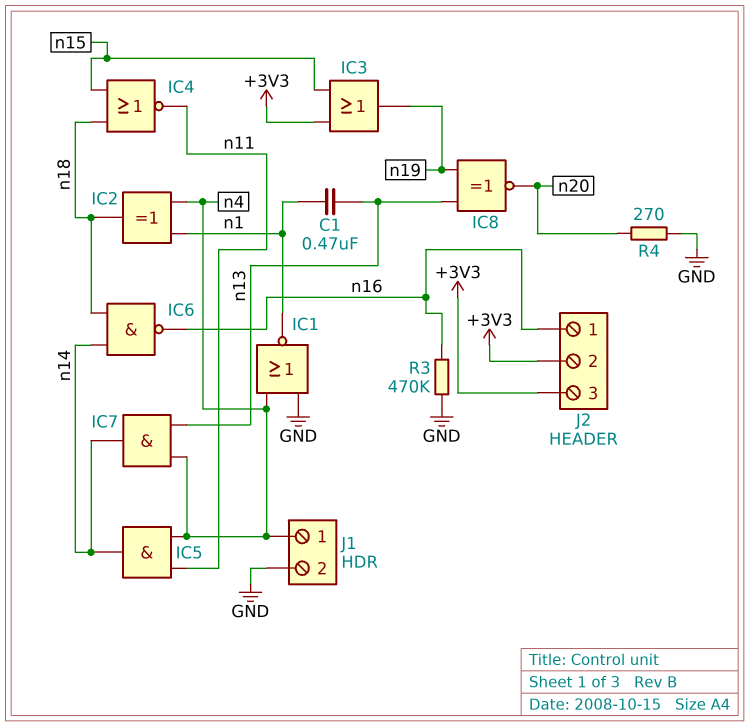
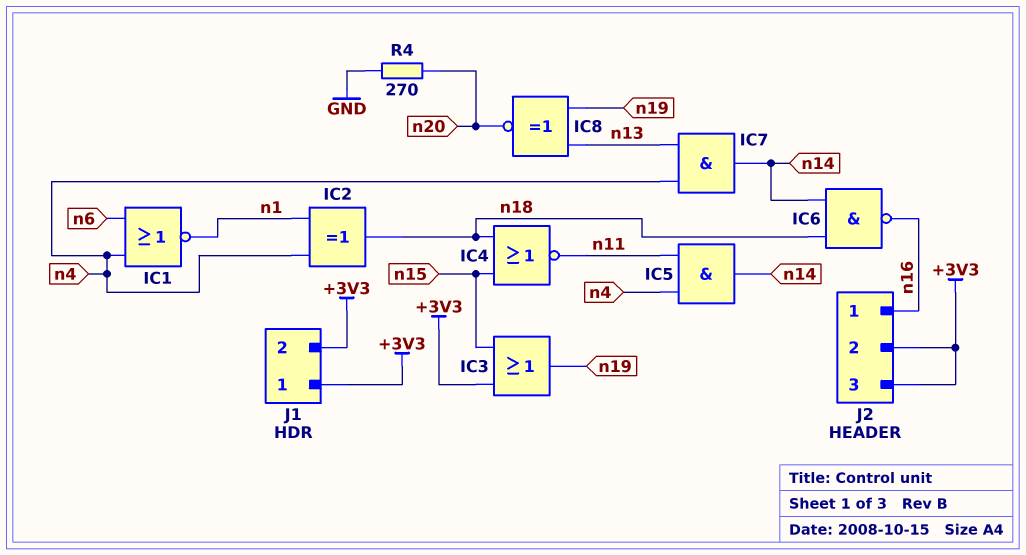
C1: 470nF (n1, n13) -> none
IC1: NOR (in GND, in n4, out n1) -> NOR (in n4, in n6, out n1)
J1 pin 1: n4 -> +3V3
J1 pin 2: GND -> +3V3
R3: 470k (GND, n16) -> none

